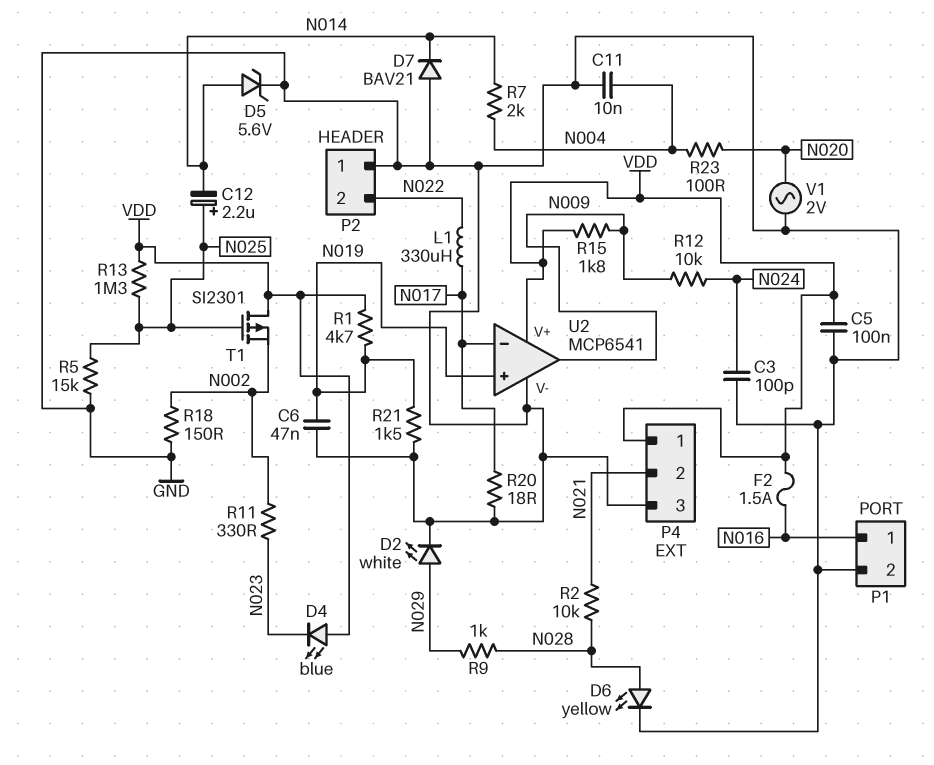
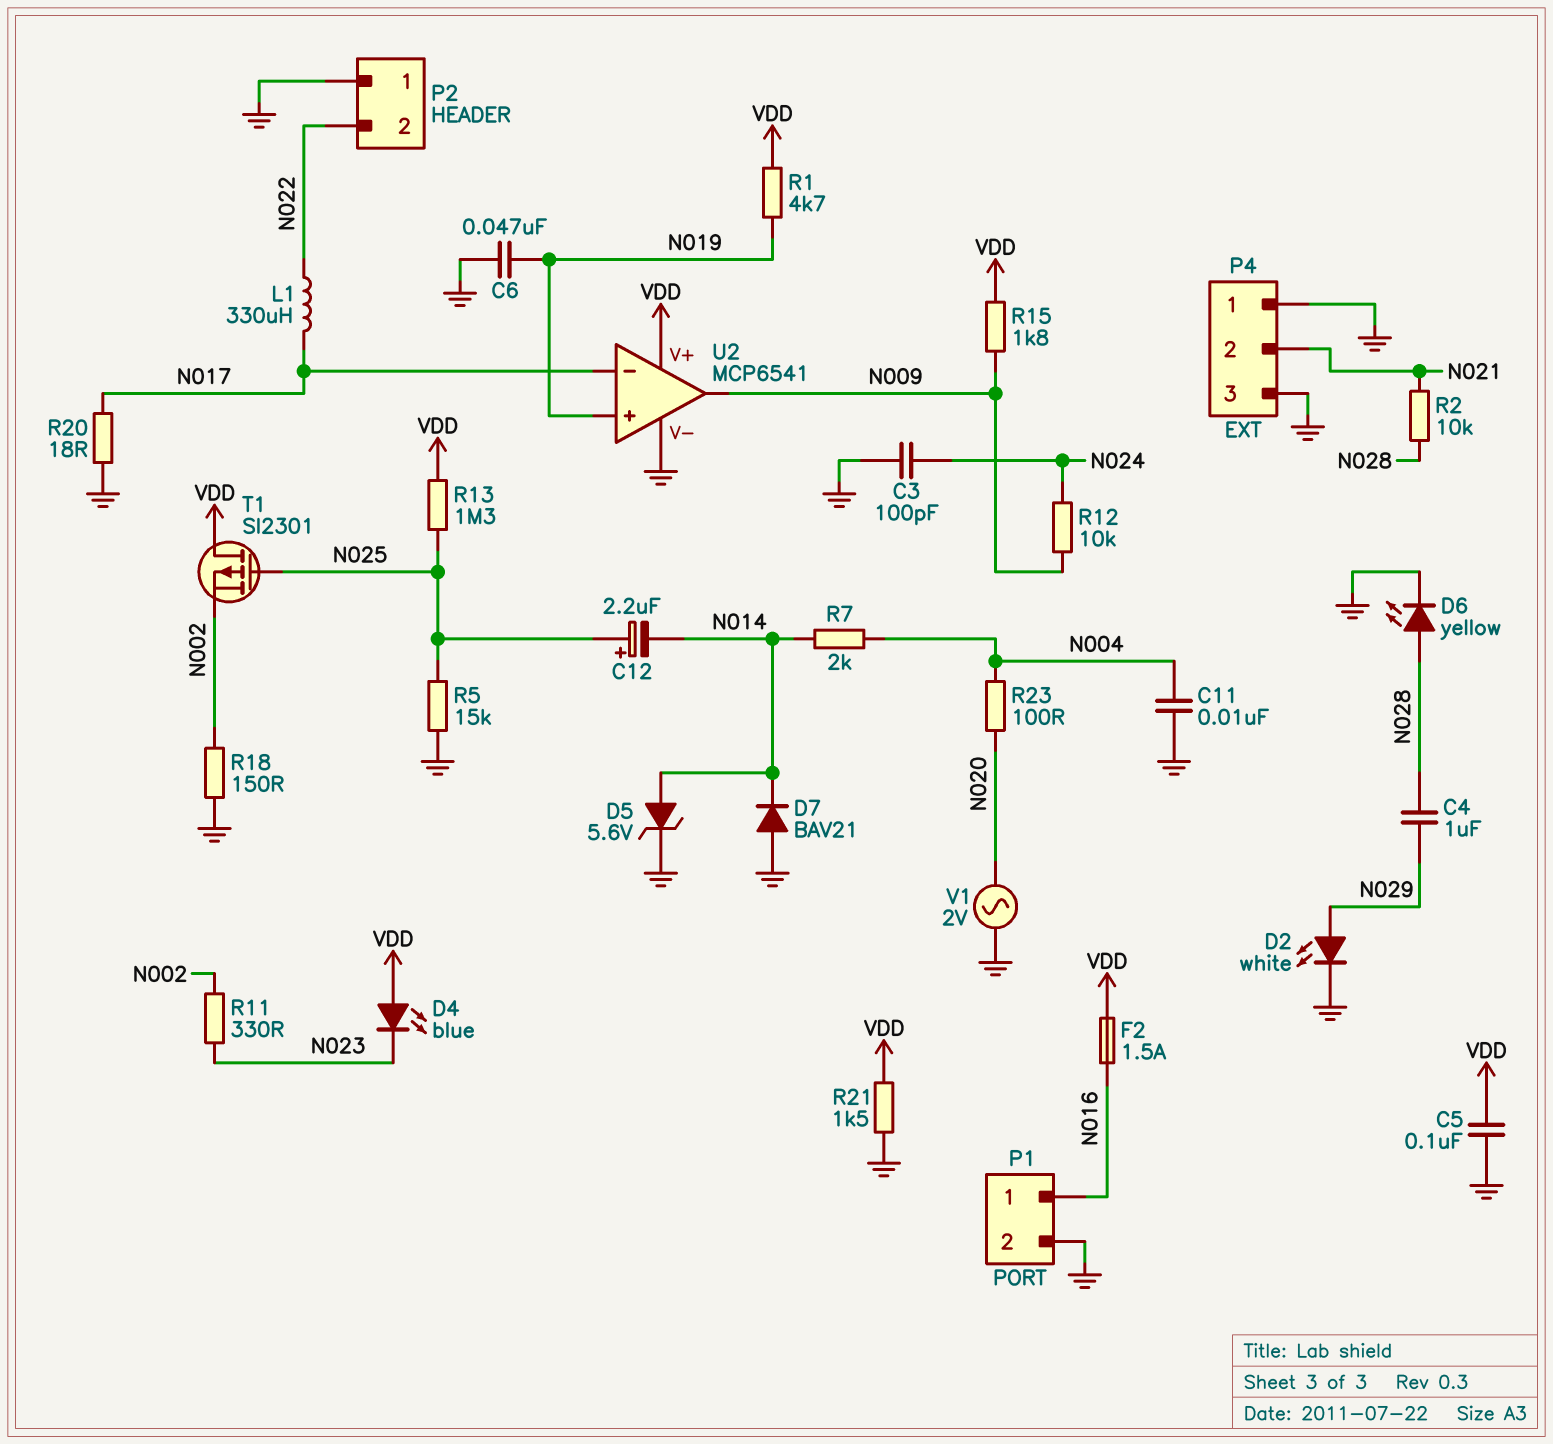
C4: none -> 1uF (N028, N029)
P4 pin 1: VDD -> GND
R9: 1k (N028, N029) -> none
R21: 1.5k (GND, N019) -> 1.5k (GND, VDD)

